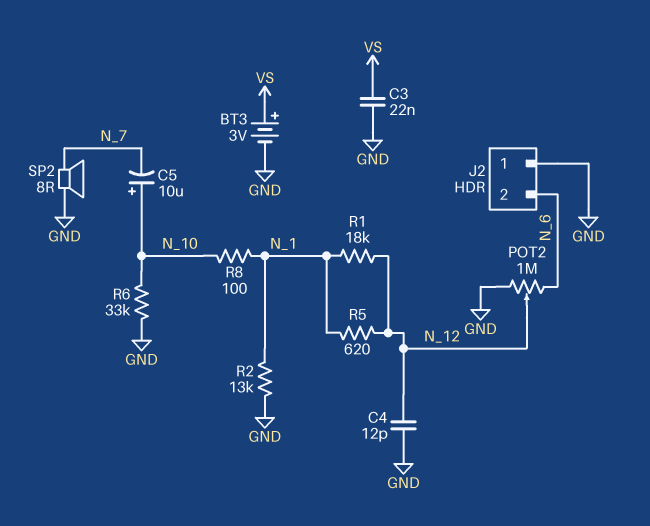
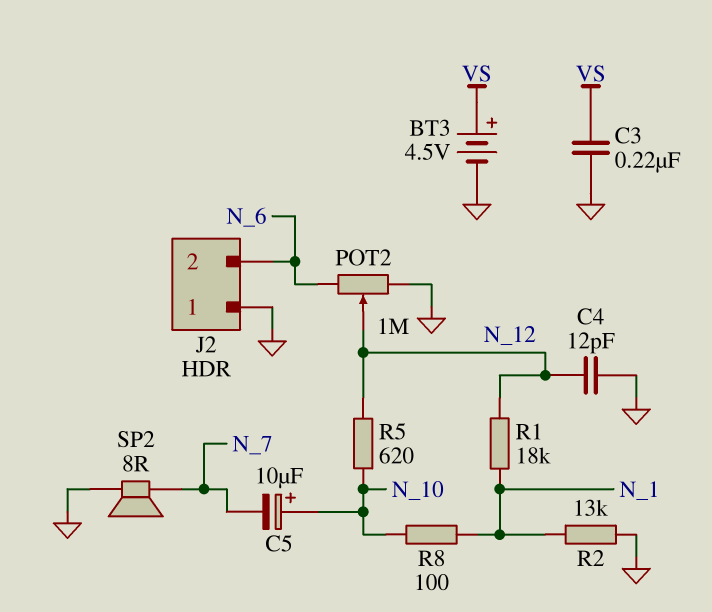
BT3: 3V (plus VS, minus GND) -> 4.5V (plus VS, minus GND)
C3: 22nF (GND, VS) -> 220nF (GND, VS)
R5: 620 (N_1, N_12) -> 620 (N_10, N_12)
R6: 33k (GND, N_10) -> none

